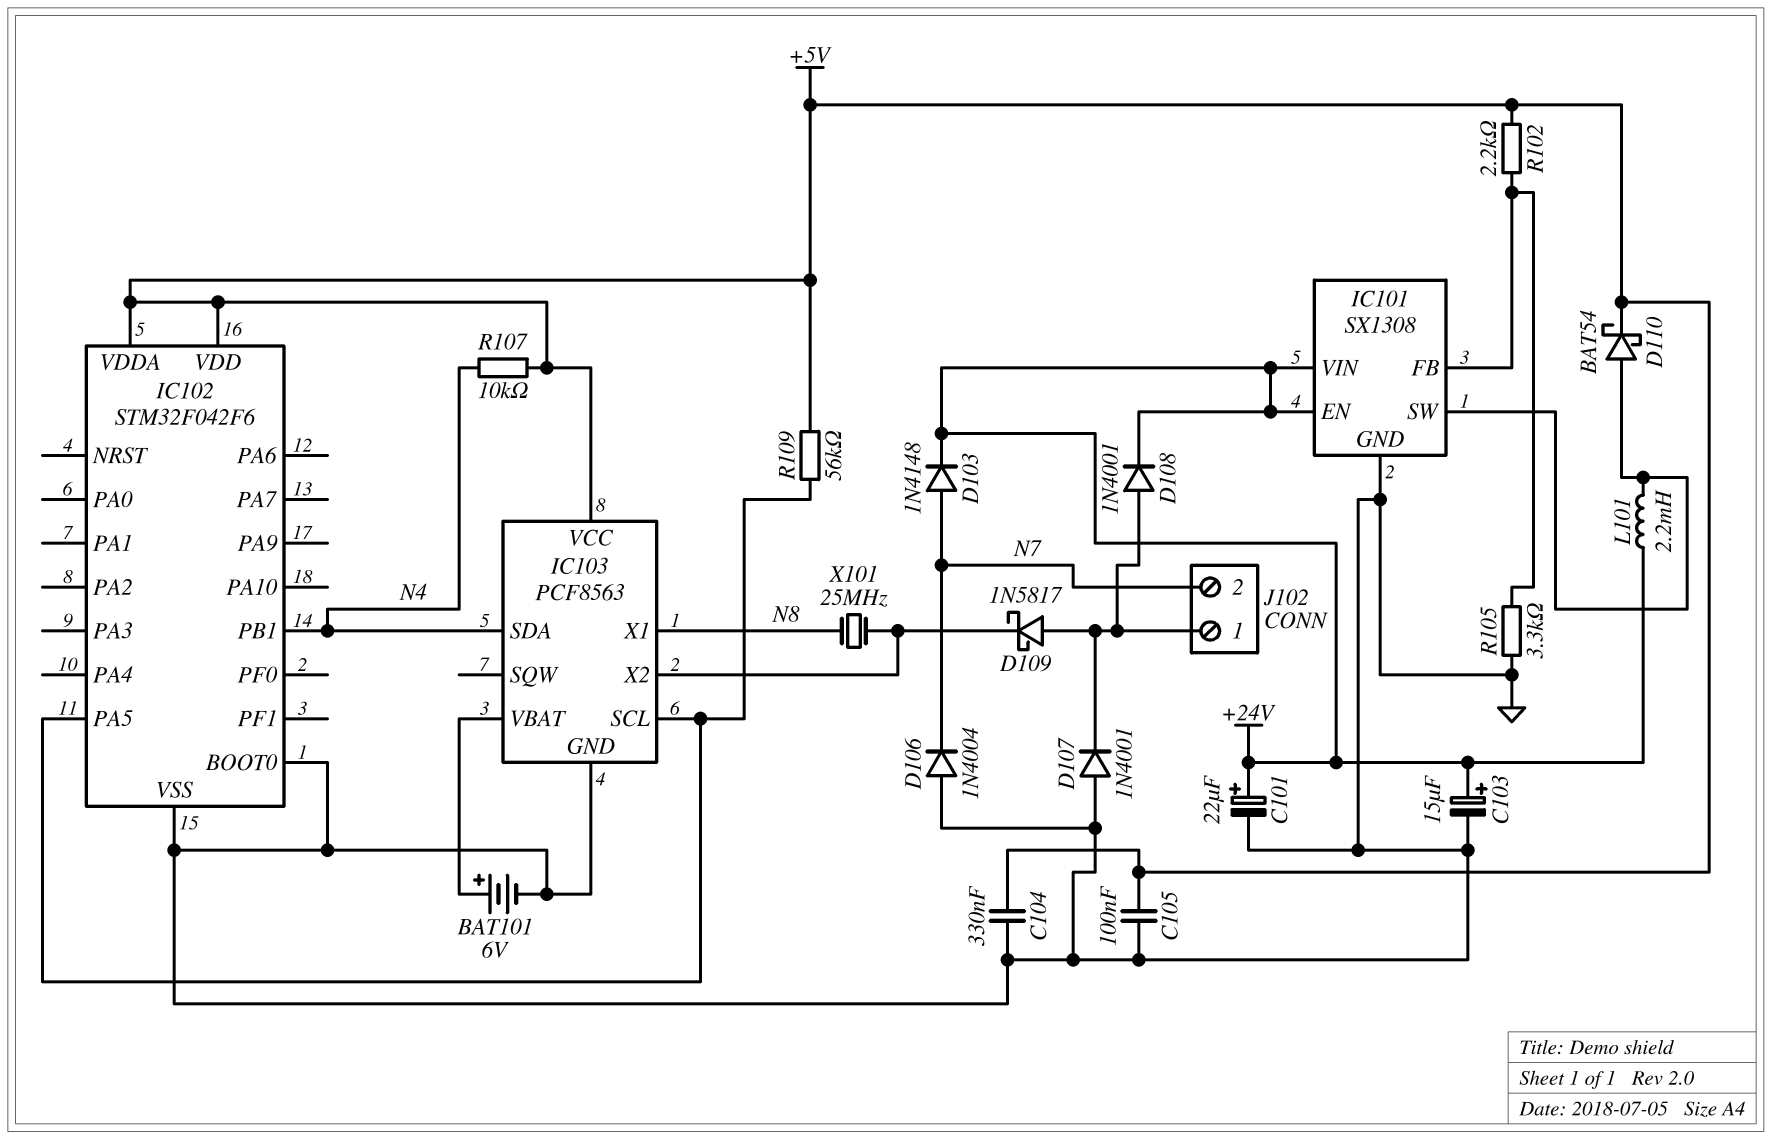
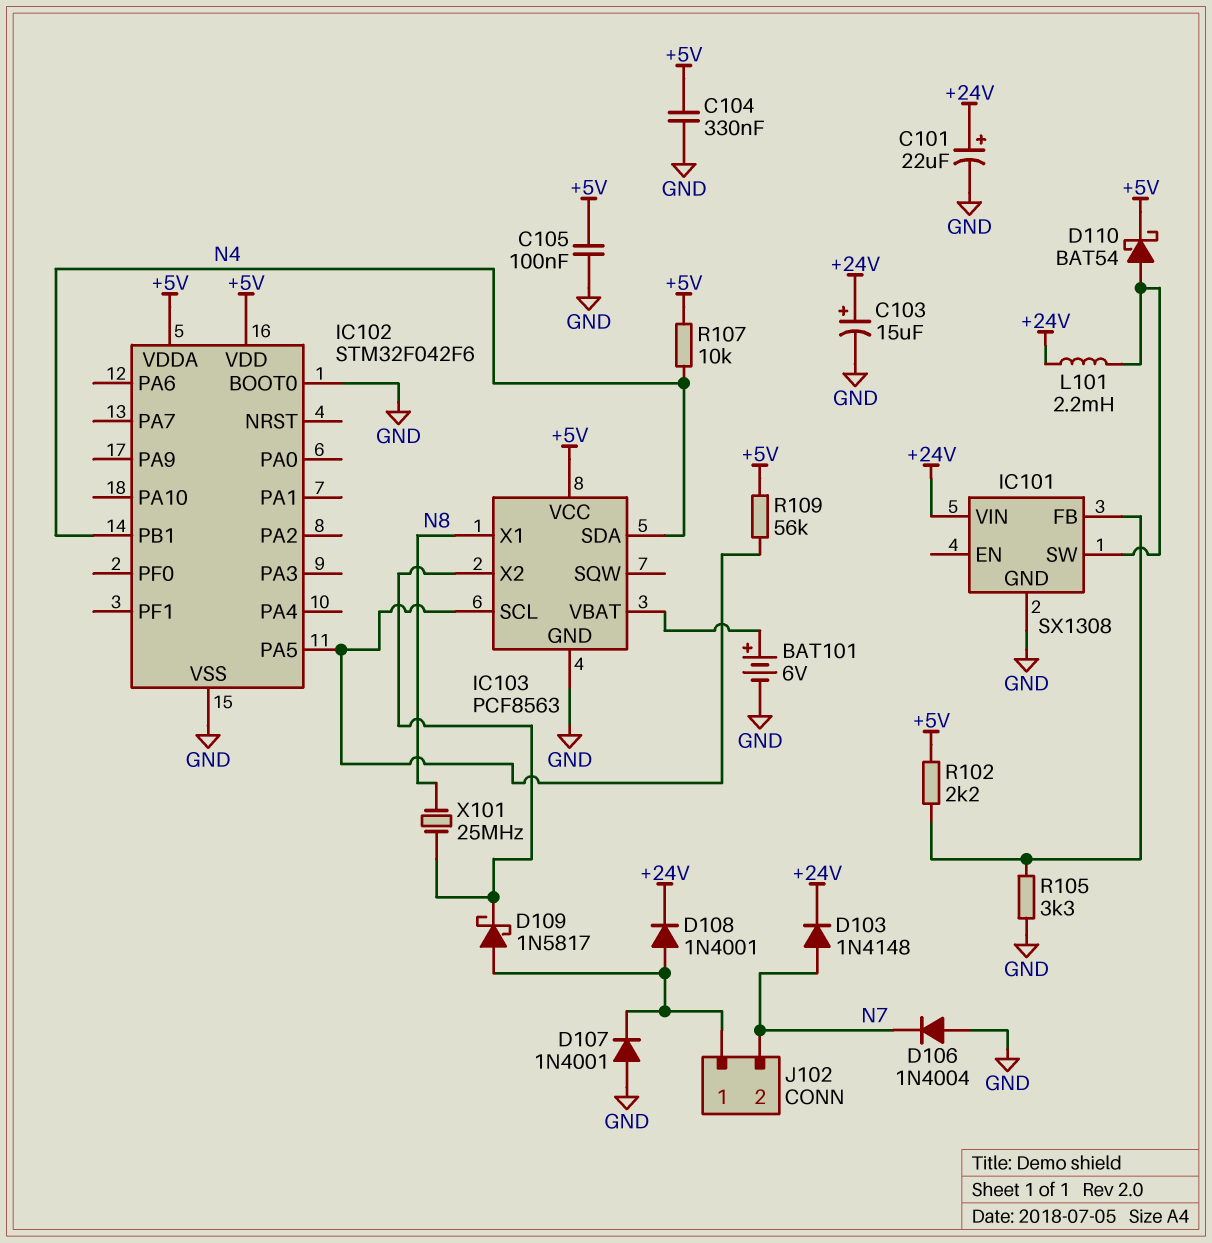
IC101 pin EN: +24V -> none

